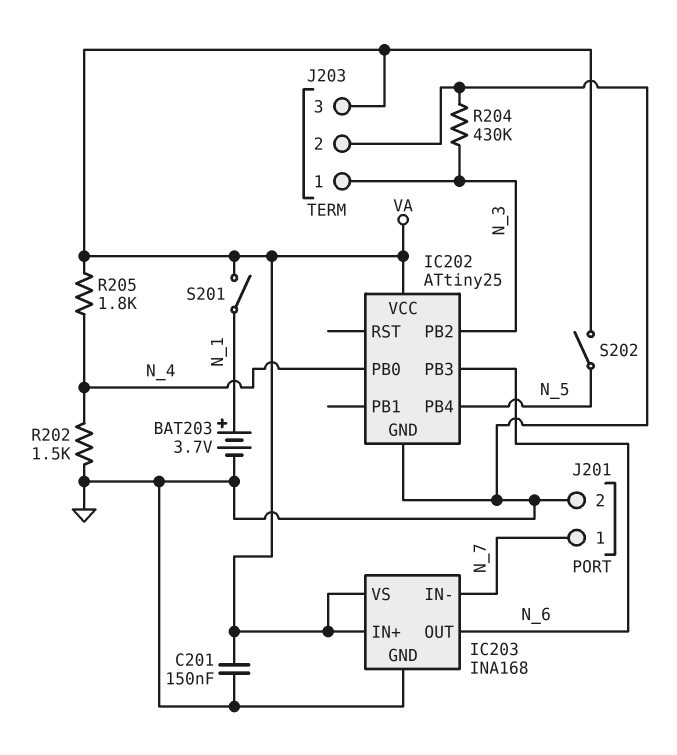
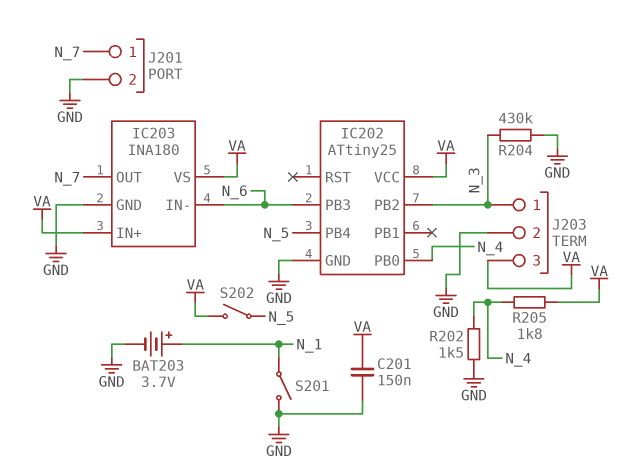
IC203: INA168 -> INA180
IC203 pin IN-: N_7 -> N_6
IC203 pin OUT: N_6 -> N_7
S201: switch (N_1, VA) -> switch (GND, N_1)

